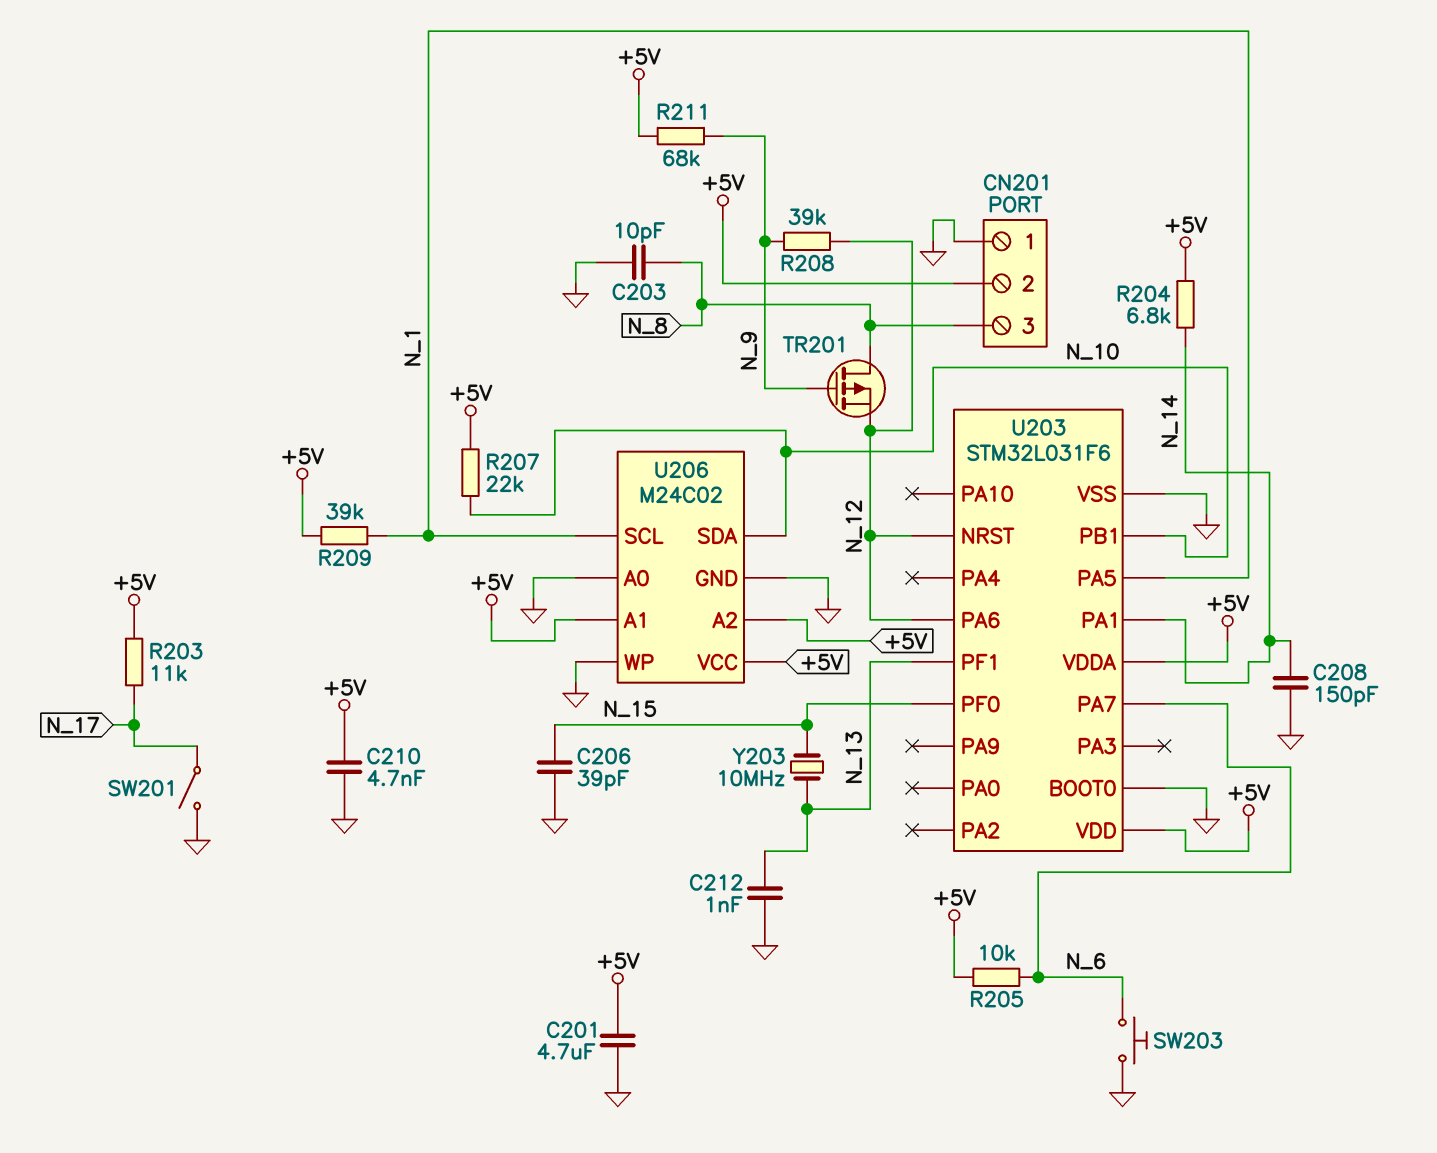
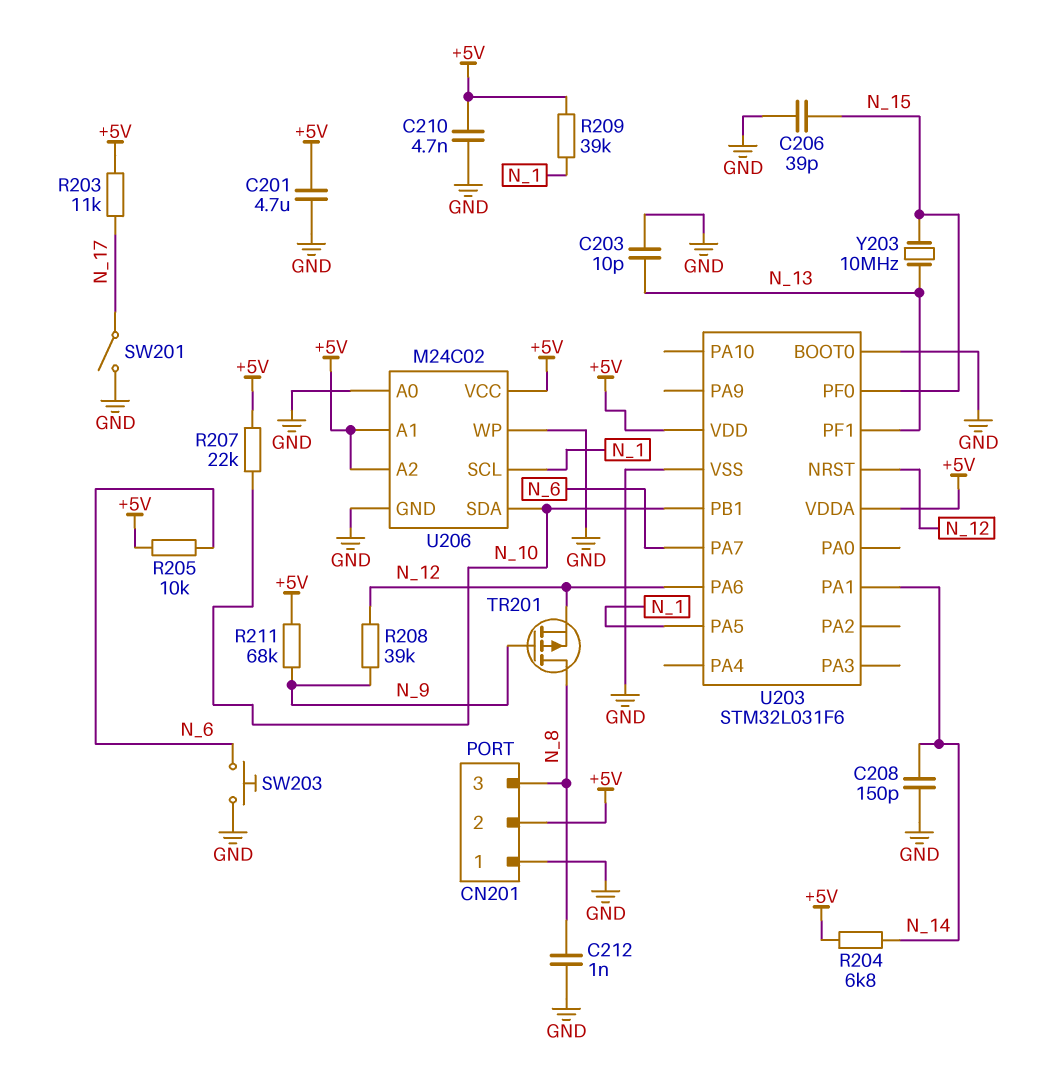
C203: 10pF (GND, N_8) -> 10pF (GND, N_13)
C212: 1nF (GND, N_13) -> 1nF (GND, N_8)

